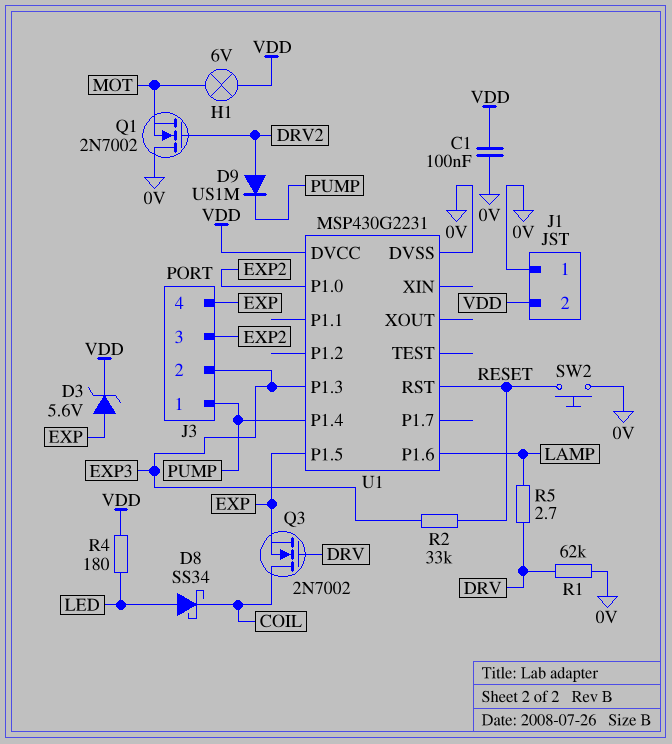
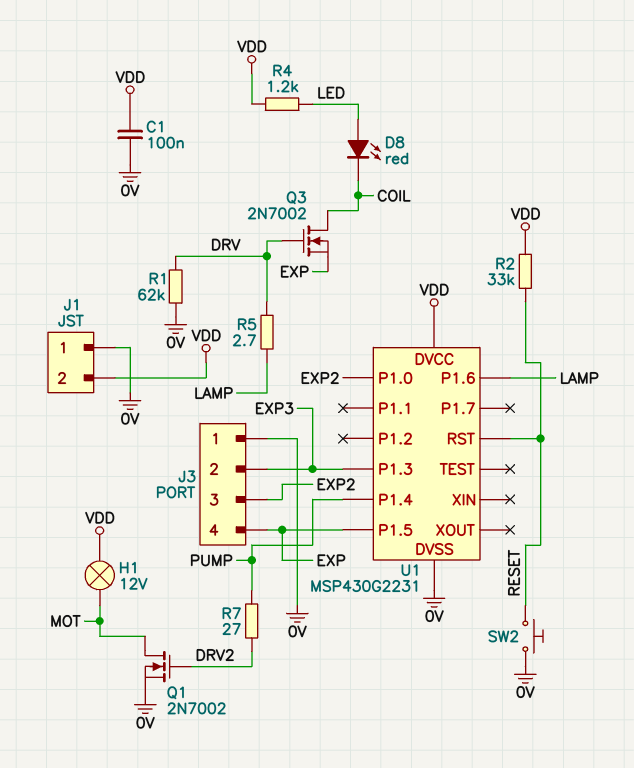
D3: zener 5.6V (A EXP, K VDD) -> none
D8: schottky SS34 (A LED, K COIL) -> LED red (A LED, K COIL)
D9: diode US1M (A DRV2, K PUMP) -> none
H1: lamp 6V (MOT, VDD) -> lamp 12V (MOT, VDD)
J3 pin 1: PUMP -> 0V
Q1: NMOS 2N7002 (G DRV2, D 0V, S MOT) -> NMOS 2N7002 (G DRV2, D MOT, S 0V)
R2: 33k (EXP3, RESET) -> 33k (RESET, VDD)
R4: 180 (LED, VDD) -> 1.2k (LED, VDD)
R7: none -> 27 (DRV2, PUMP)

